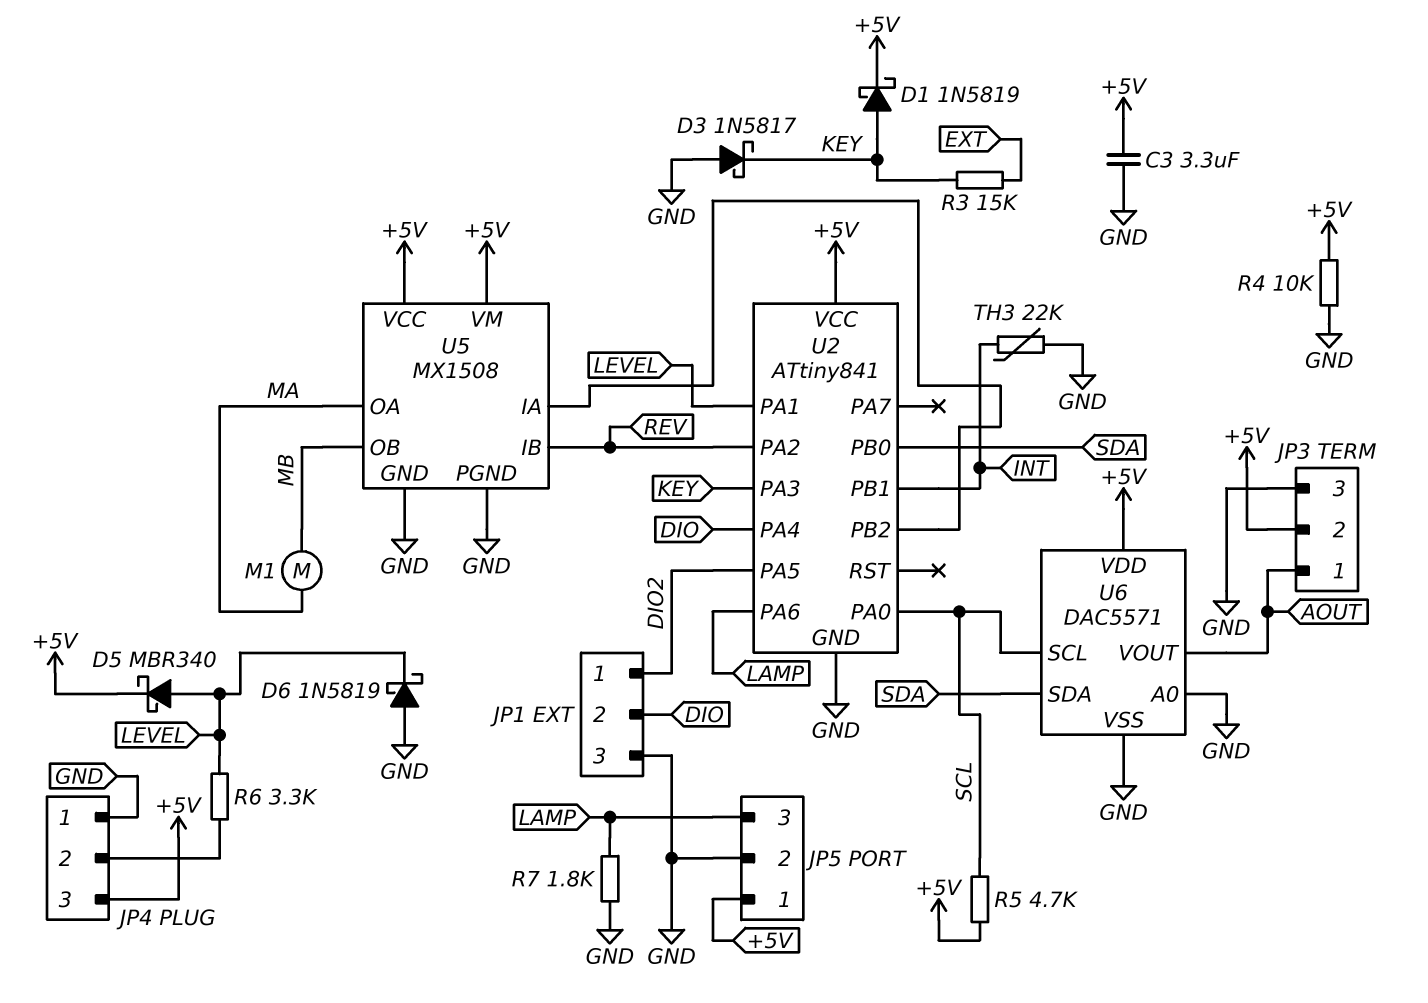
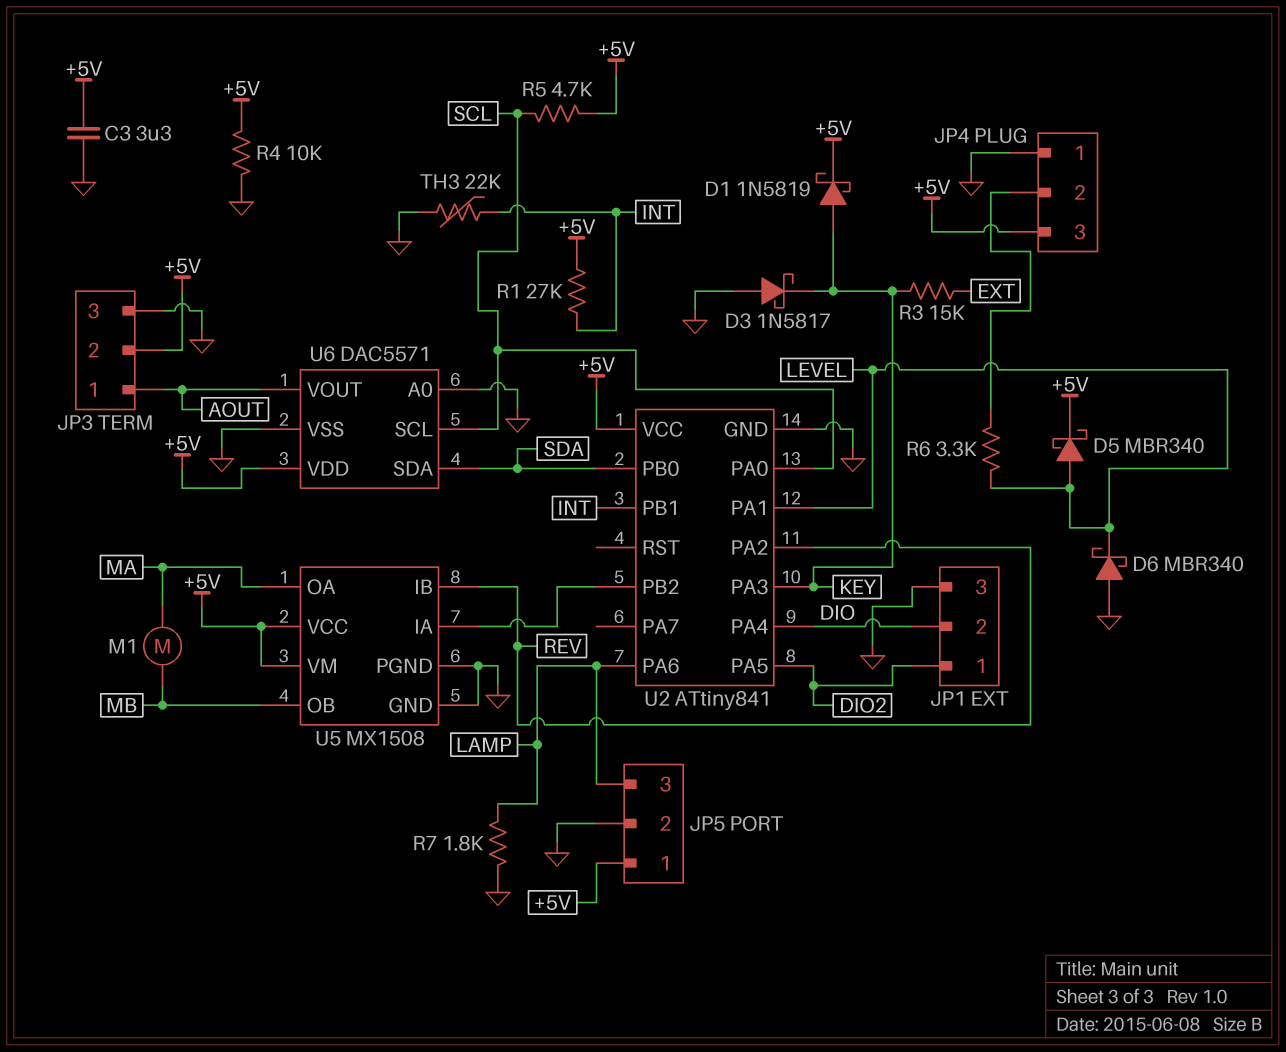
D6: schottky 1N5819 (A GND, K LEVEL) -> schottky MBR340 (A GND, K LEVEL)
R1: none -> 27k (+5V, INT)

